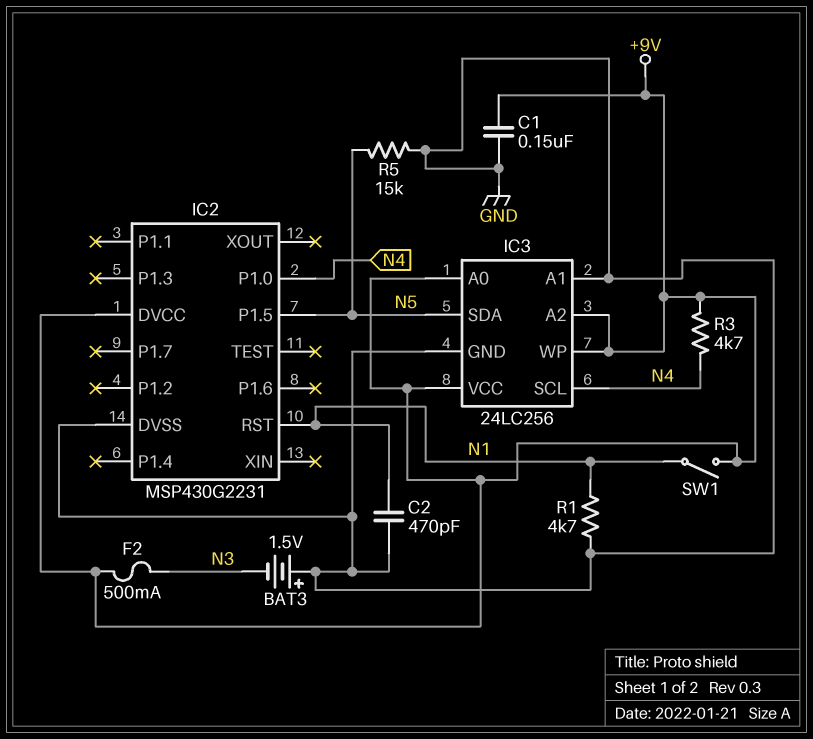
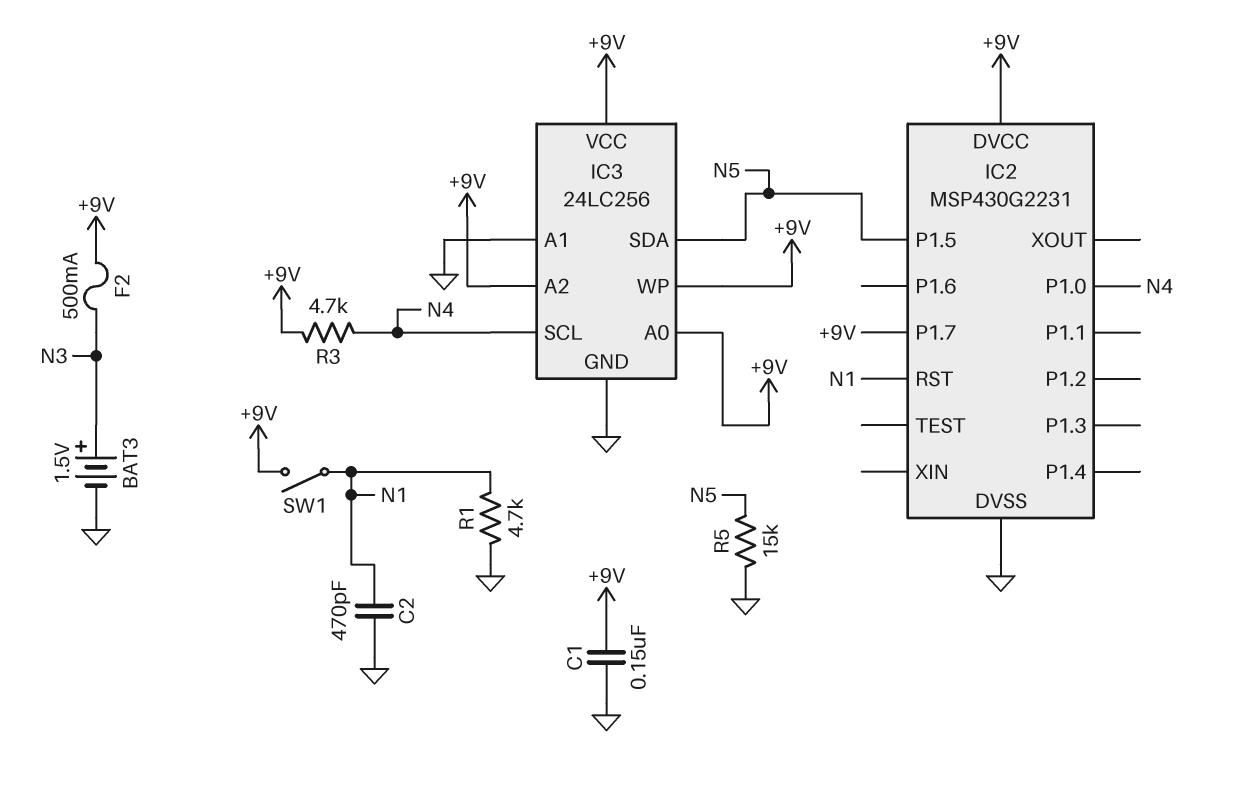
BAT3: 1.5V (plus GND, minus N3) -> 1.5V (plus N3, minus GND)
IC2 pin P1.7: none -> +9V

